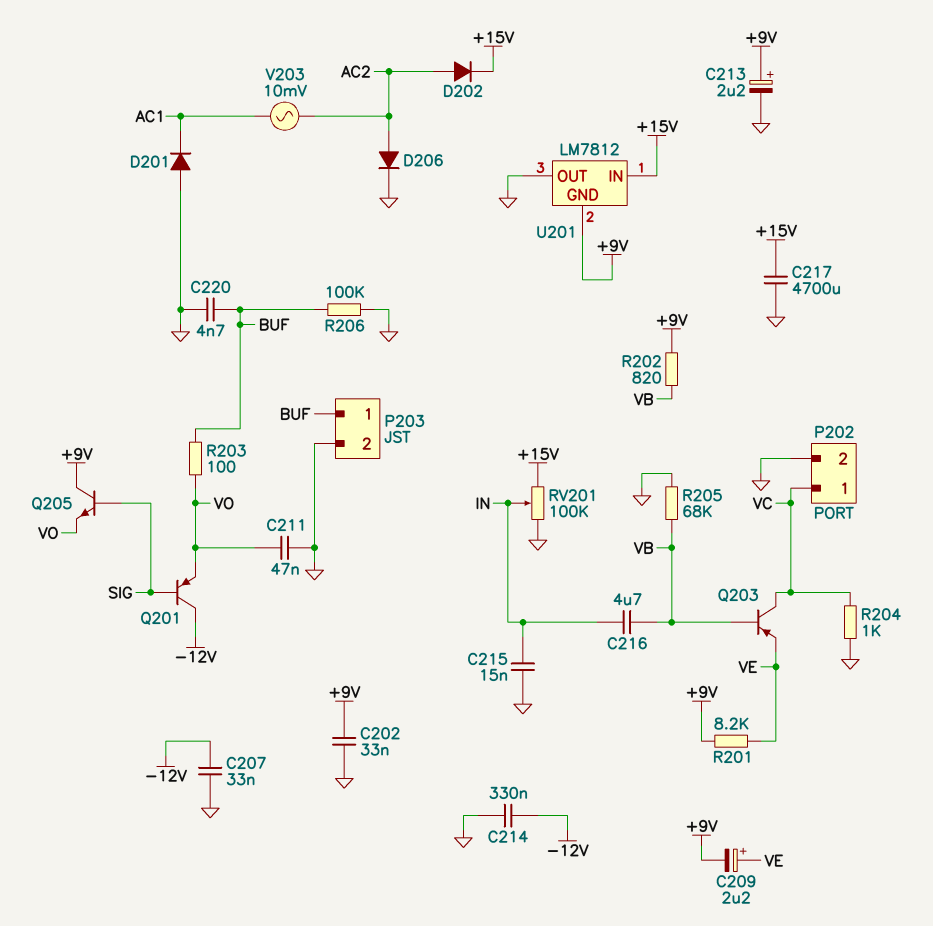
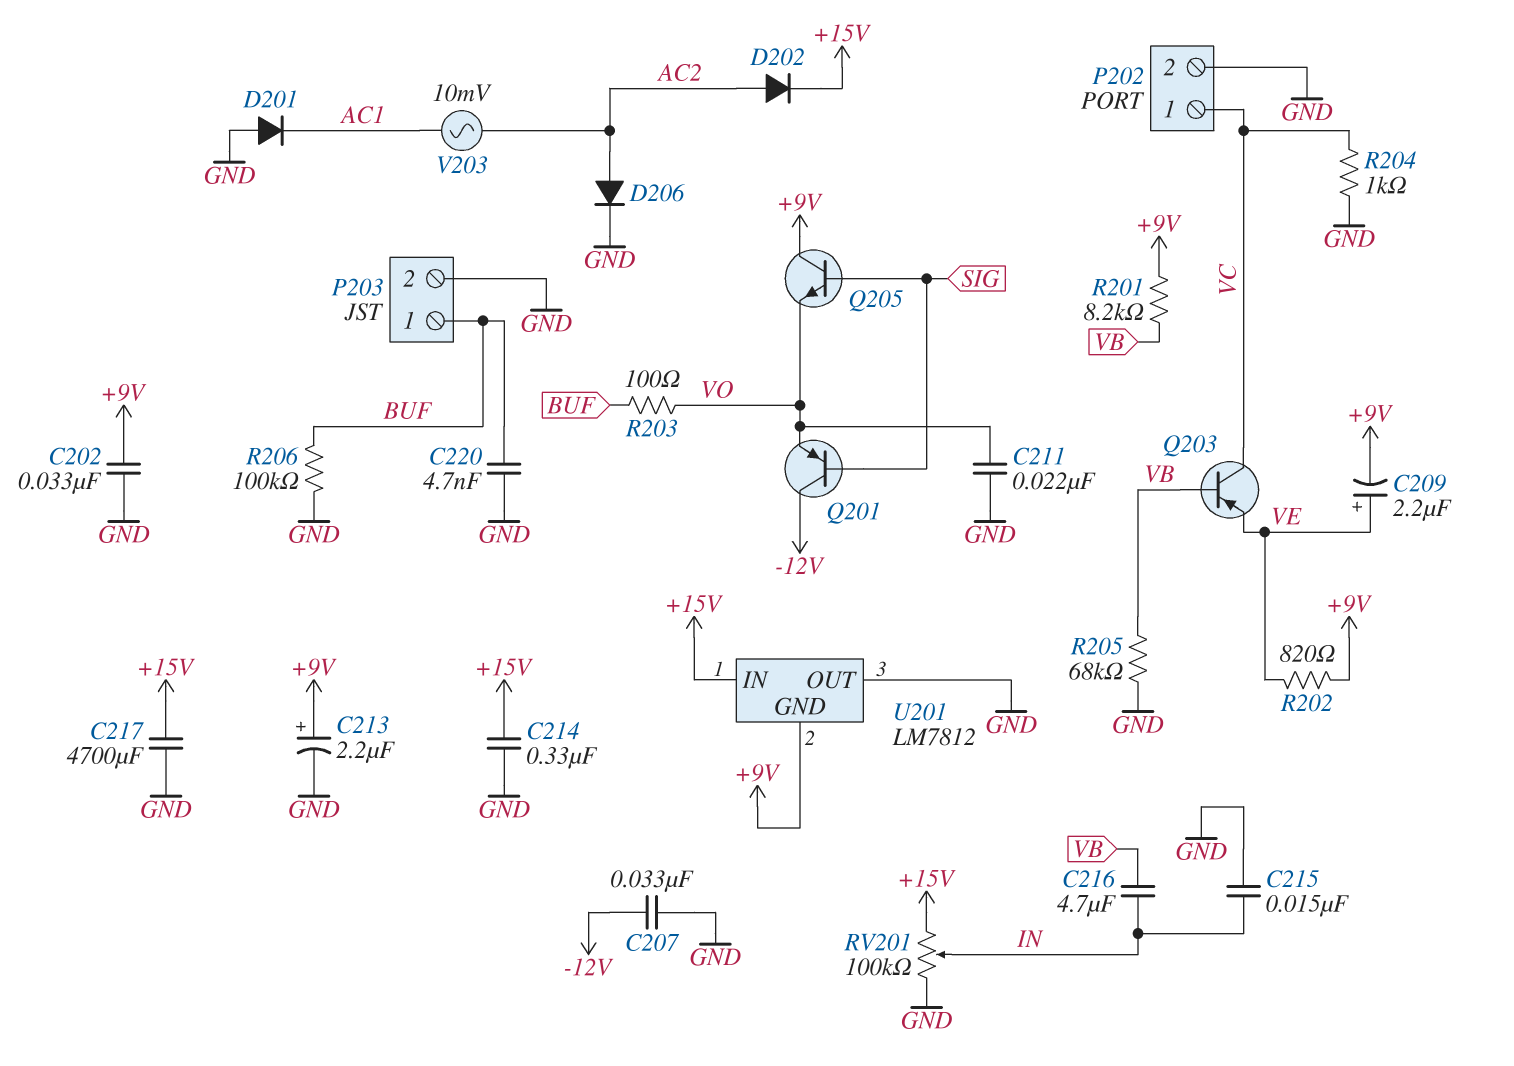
C211: 47nF (GND, VO) -> 22nF (GND, VO)
C214: 330nF (-12V, GND) -> 330nF (+15V, GND)
R201: 8.2k (+9V, VE) -> 8.2k (+9V, VB)
R202: 820 (+9V, VB) -> 820 (+9V, VE)

